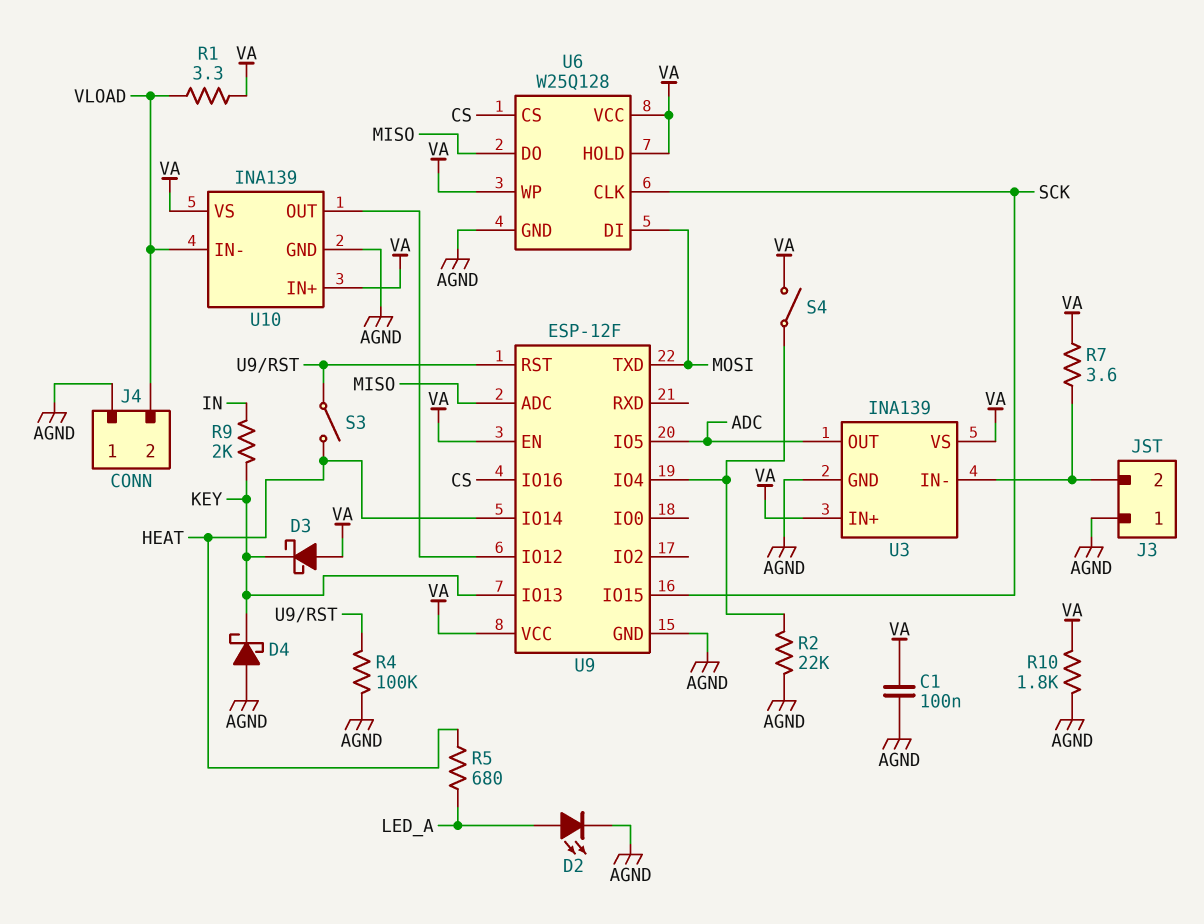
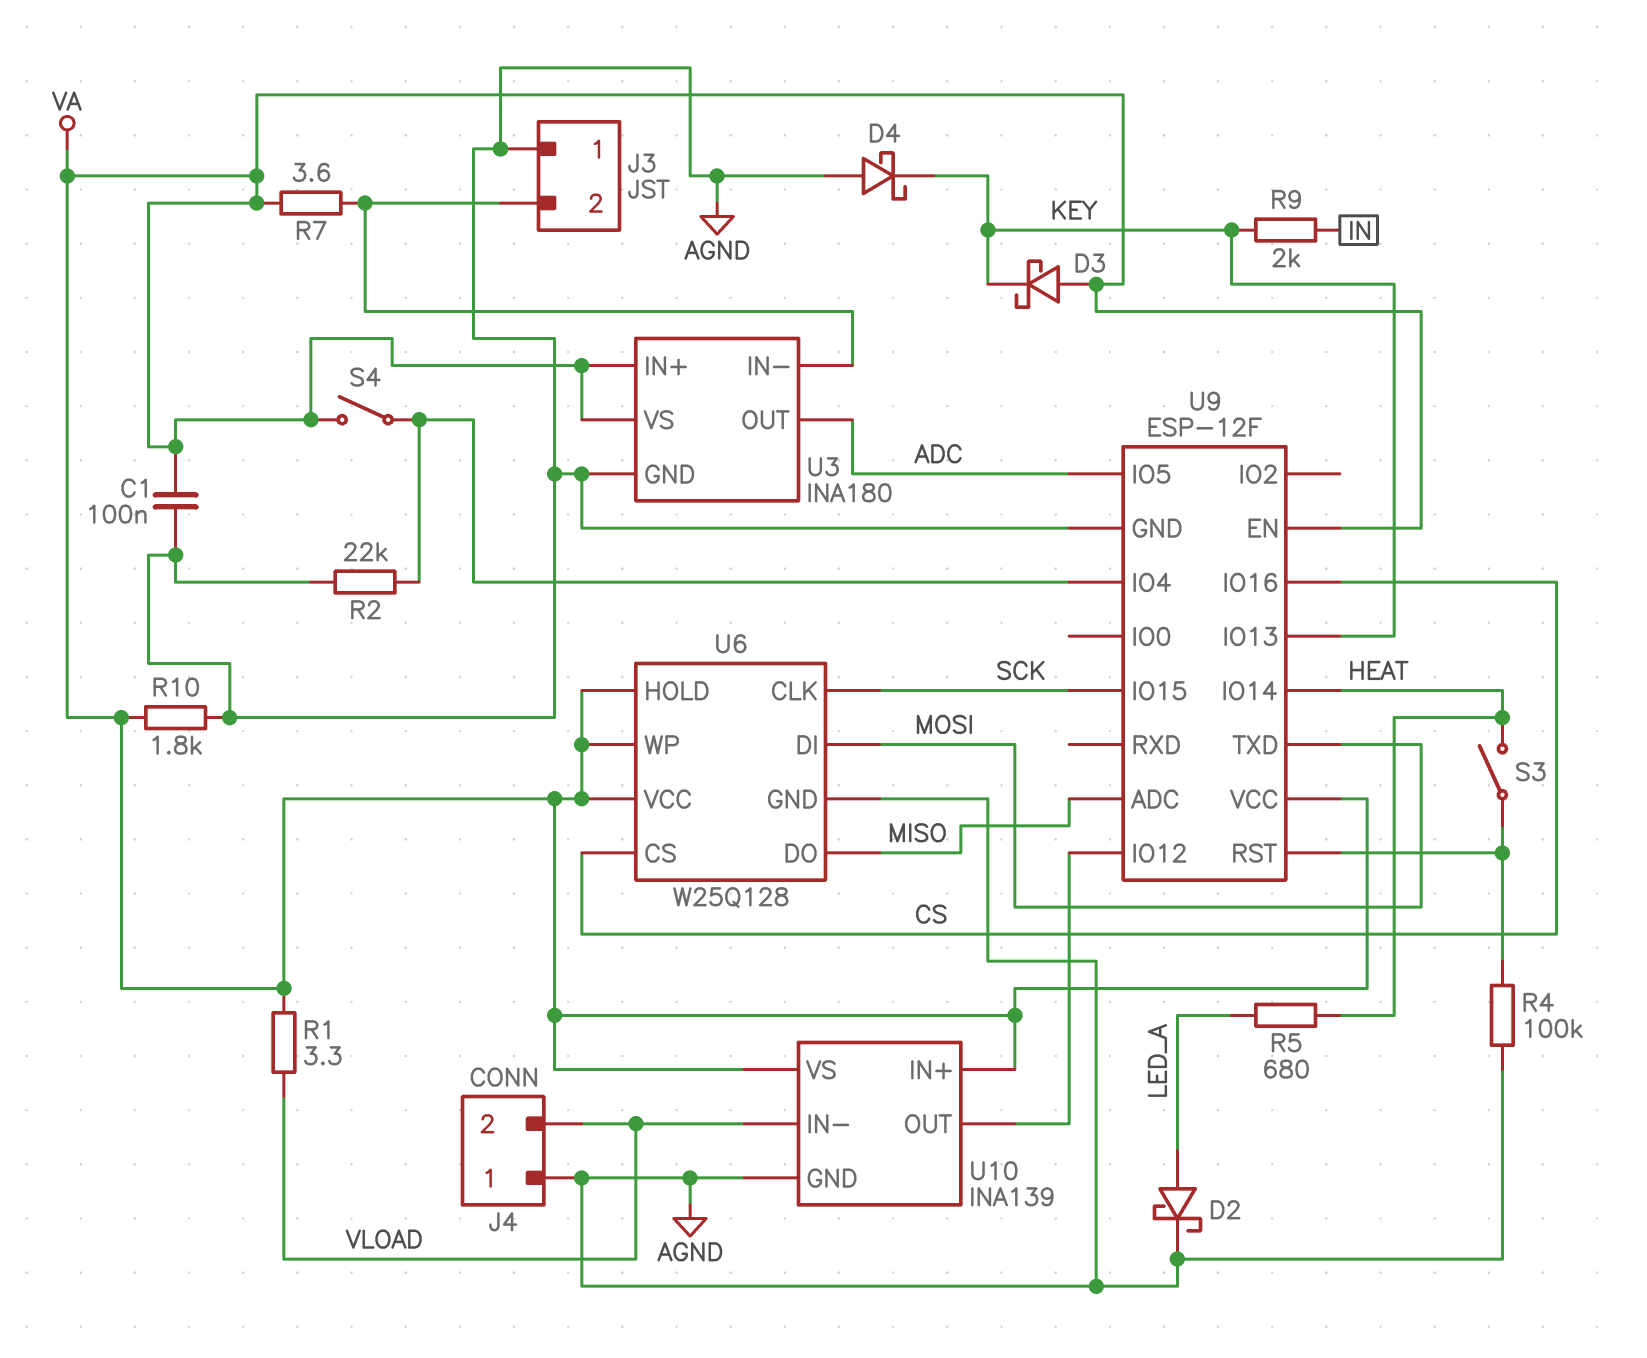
D2: LED (A LED_A, K AGND) -> schottky (A LED_A, K AGND)
U3: INA139 -> INA180

